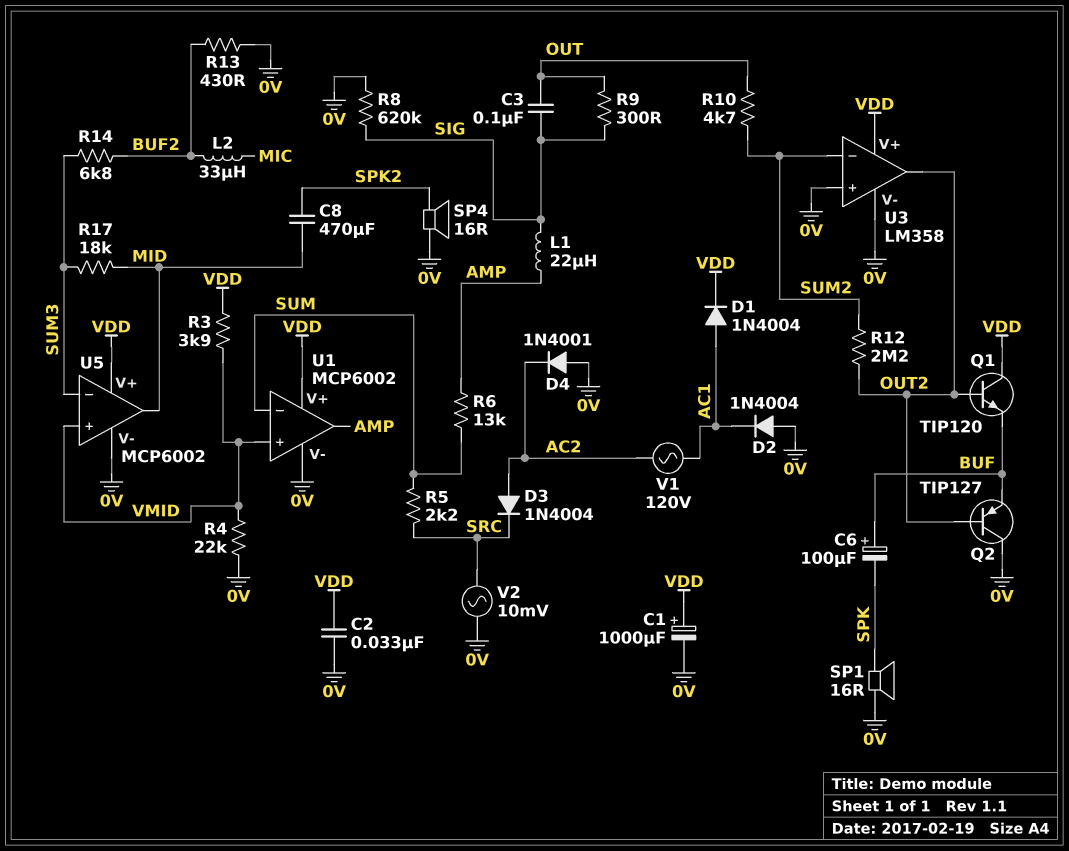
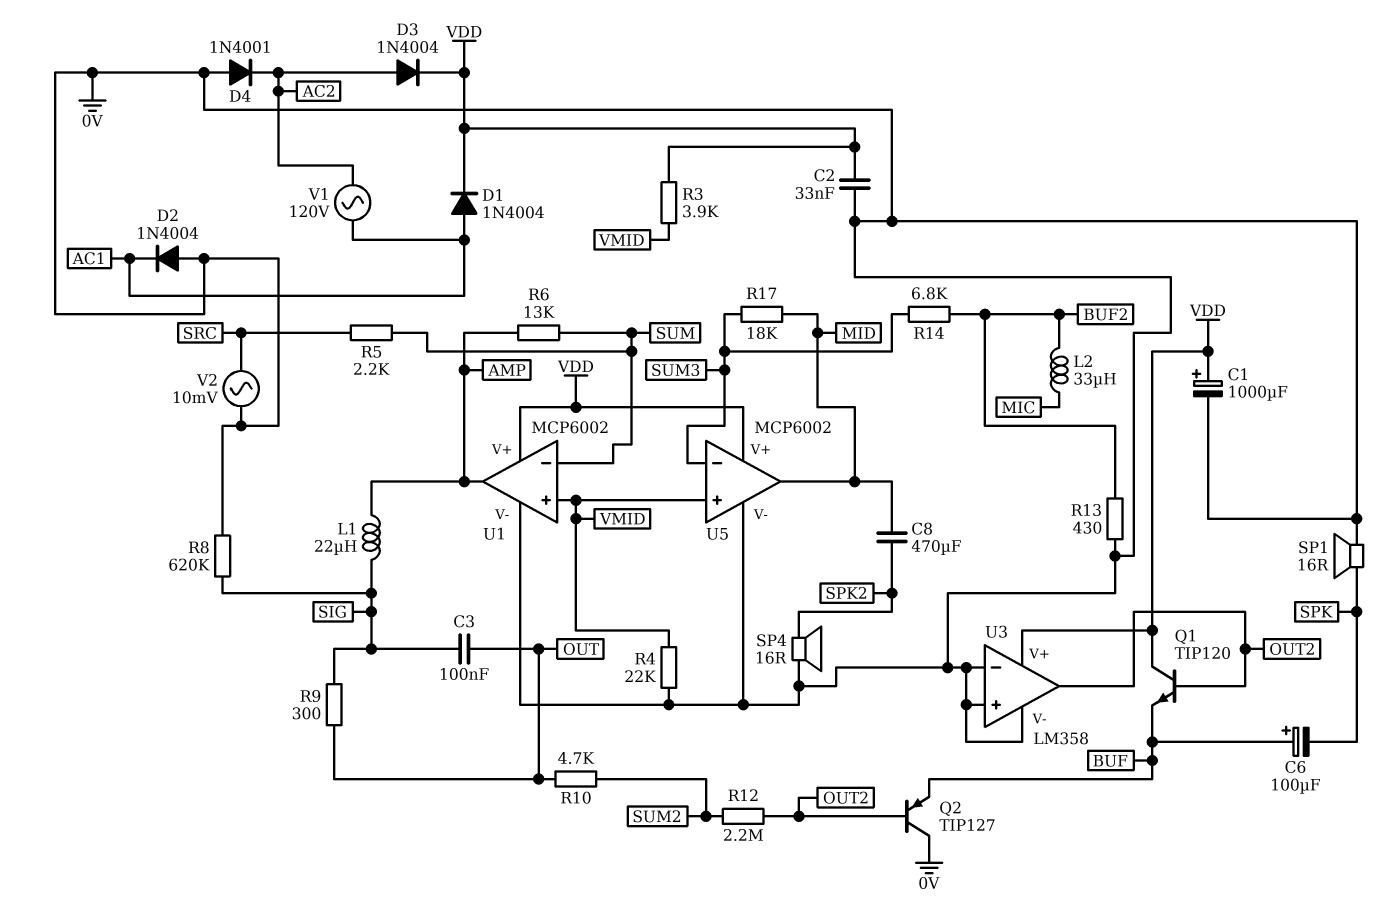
D3: diode 1N4004 (A AC2, K SRC) -> diode 1N4004 (A AC2, K VDD)
U3 pin in-: SUM2 -> 0V

